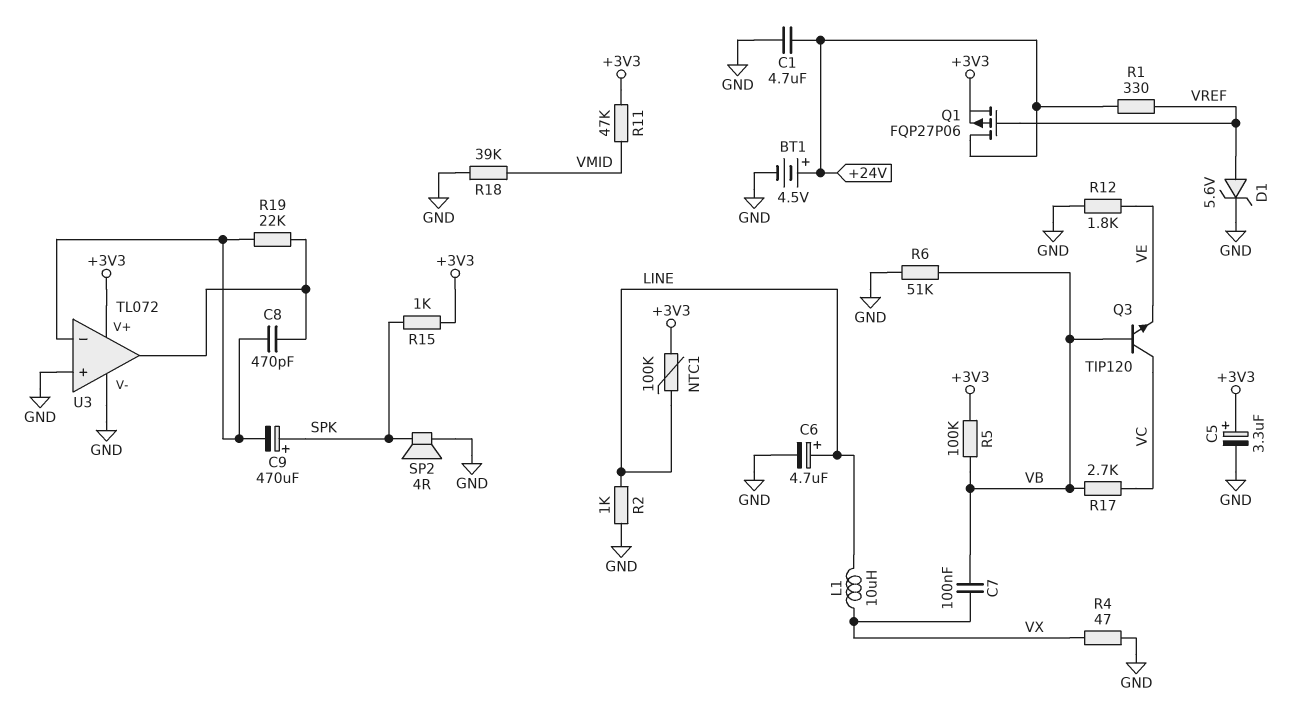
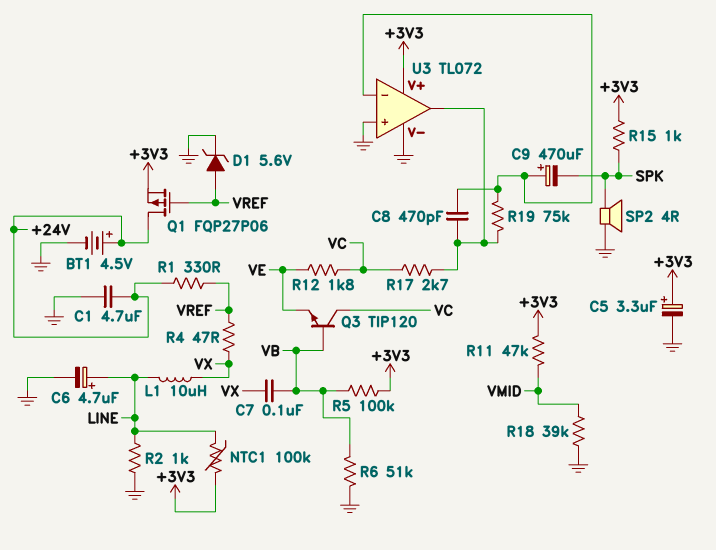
C9: 470uF (plus SPK, minus U3/in-) -> 470uF (plus U3/in-, minus SPK)
R4: 47 (GND, VX) -> 47 (VREF, VX)
R12: 1.8k (GND, VE) -> 1.8k (VC, VE)
R17: 2.7k (VB, VC) -> 2.7k (U3/out, VC)
R19: 22k (U3/in-, U3/out) -> 75k (U3/in-, U3/out)

